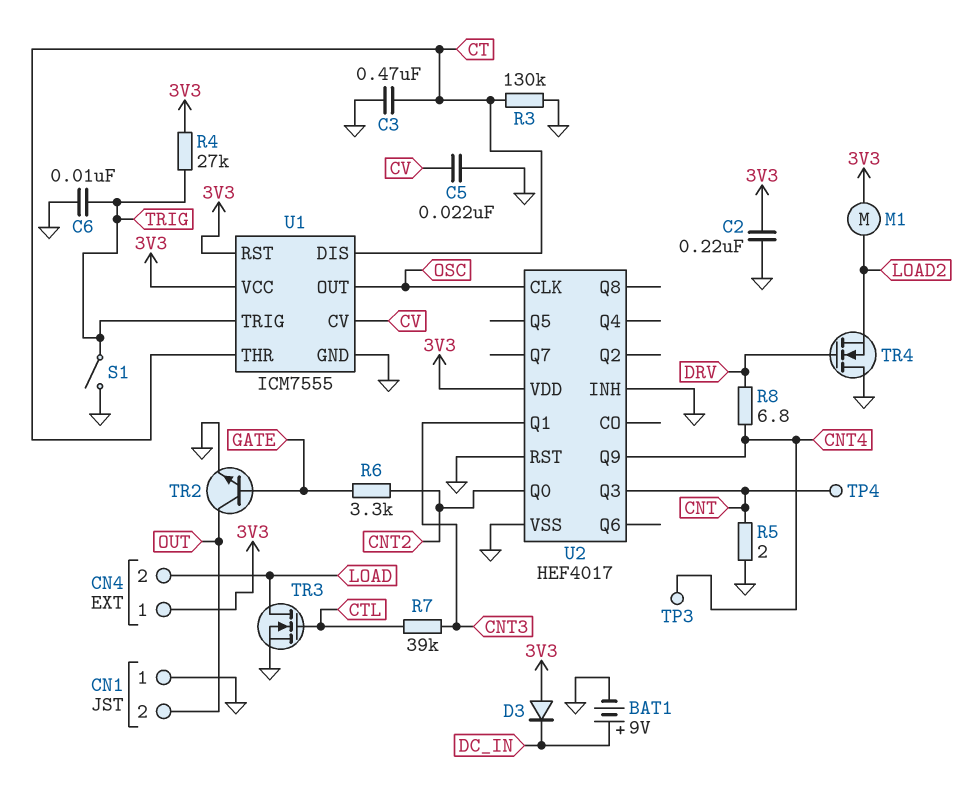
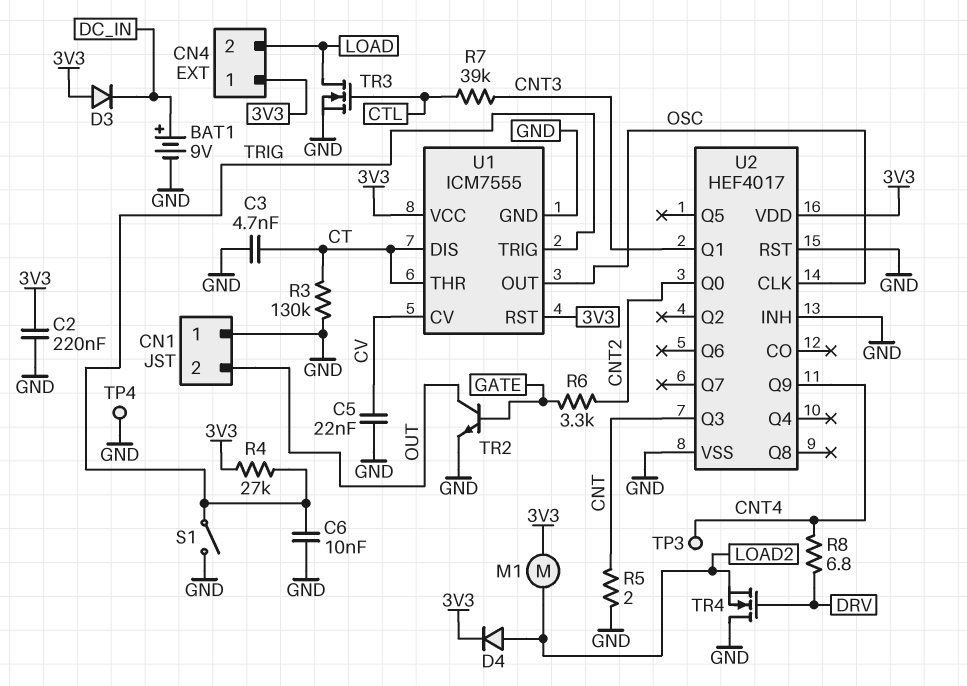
C3: 470nF (CT, GND) -> 4.7nF (CT, GND)
D4: none -> diode (A LOAD2, K 3V3)
TP4: test point (CNT) -> test point (GND)

